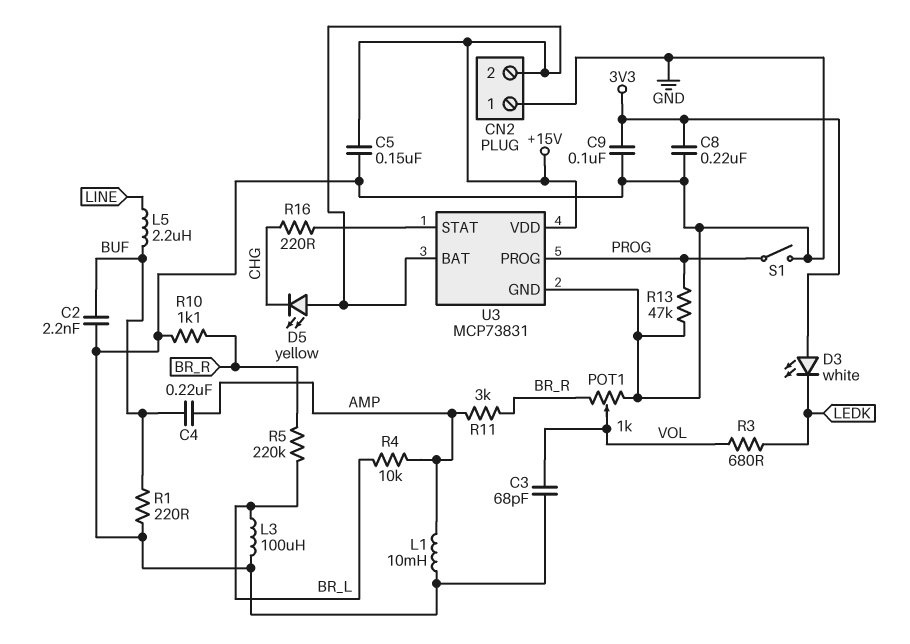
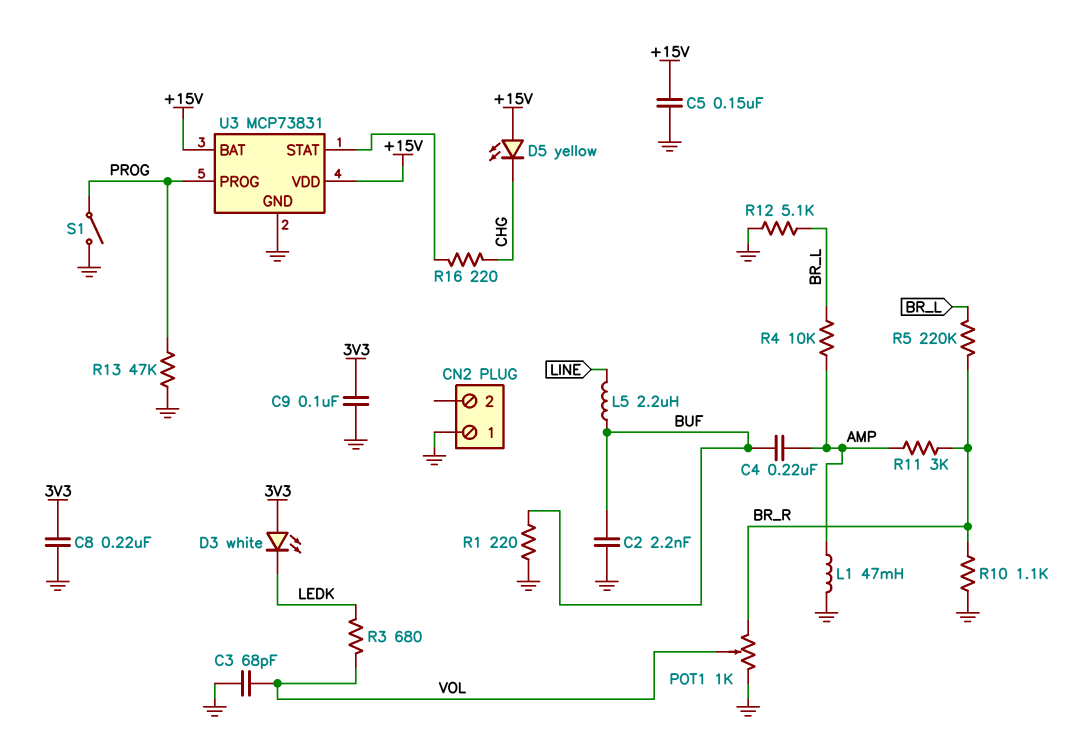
CN2 pin 2: +15V -> none
L1: 10mH (AMP, GND) -> 47mH (AMP, GND)
L3: 100uH (BR_L, GND) -> none
R12: none -> 5.1k (BR_L, GND)

